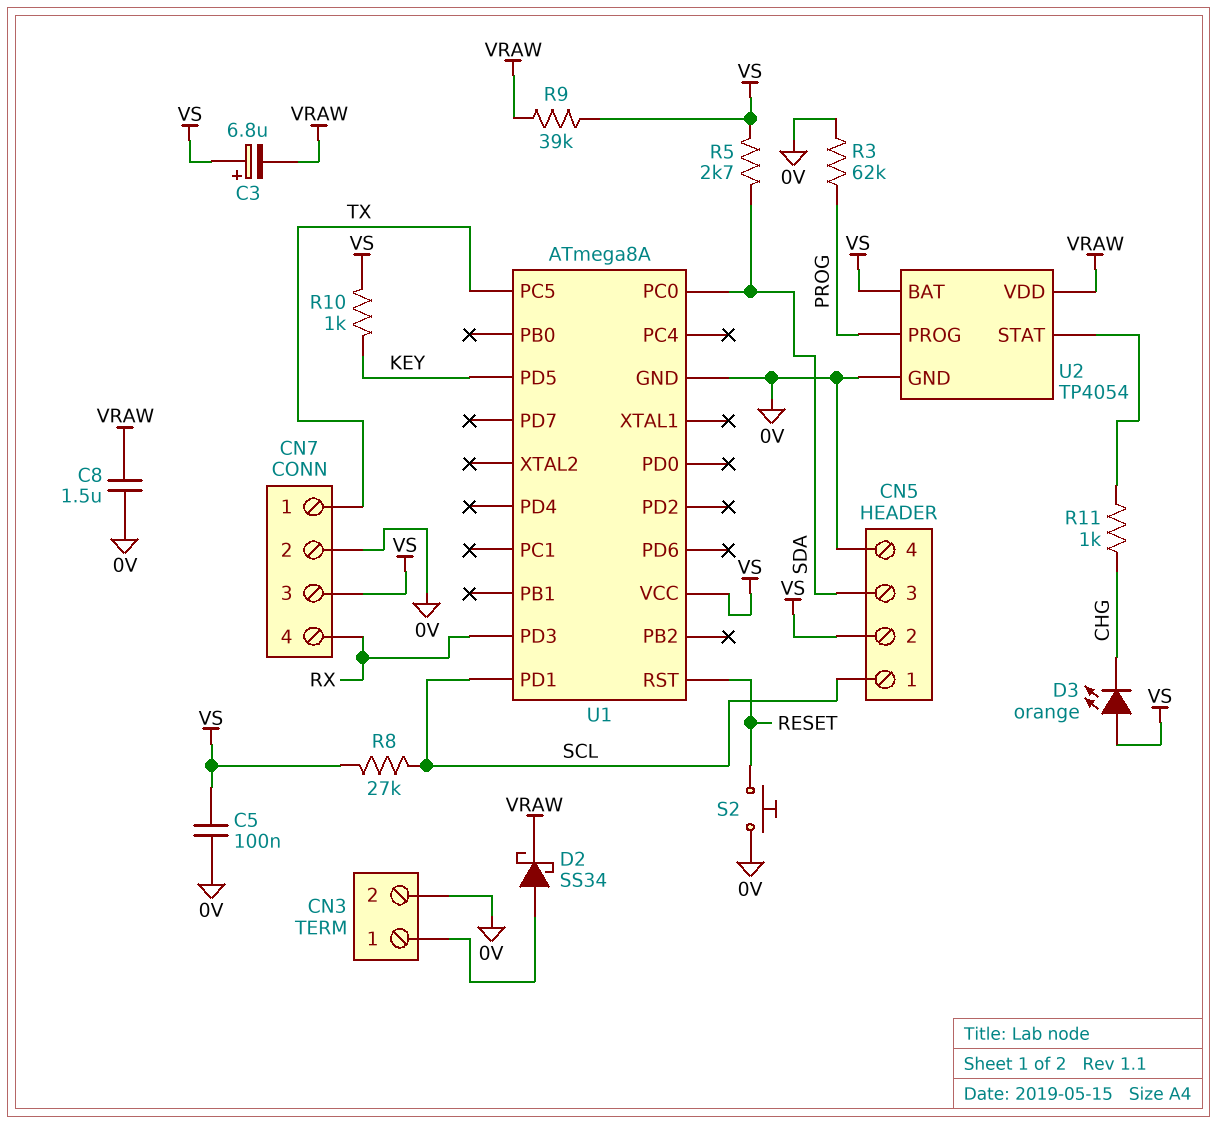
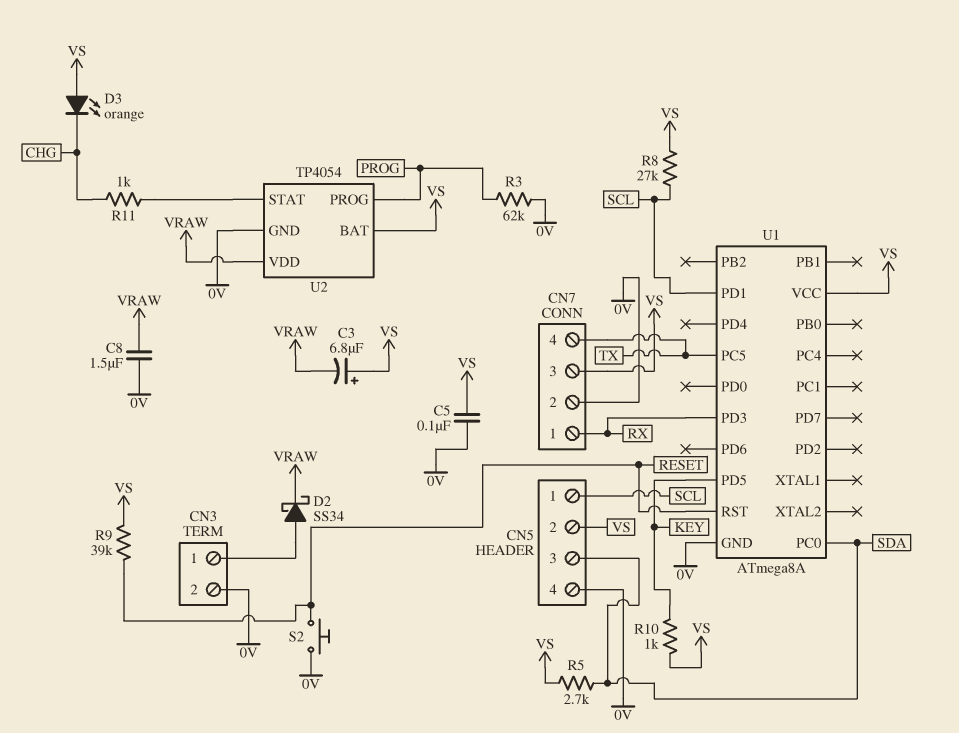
CN7 pin 1: TX -> RX
CN7 pin 4: RX -> TX
R9: 39k (VRAW, VS) -> 39k (RESET, VS)

